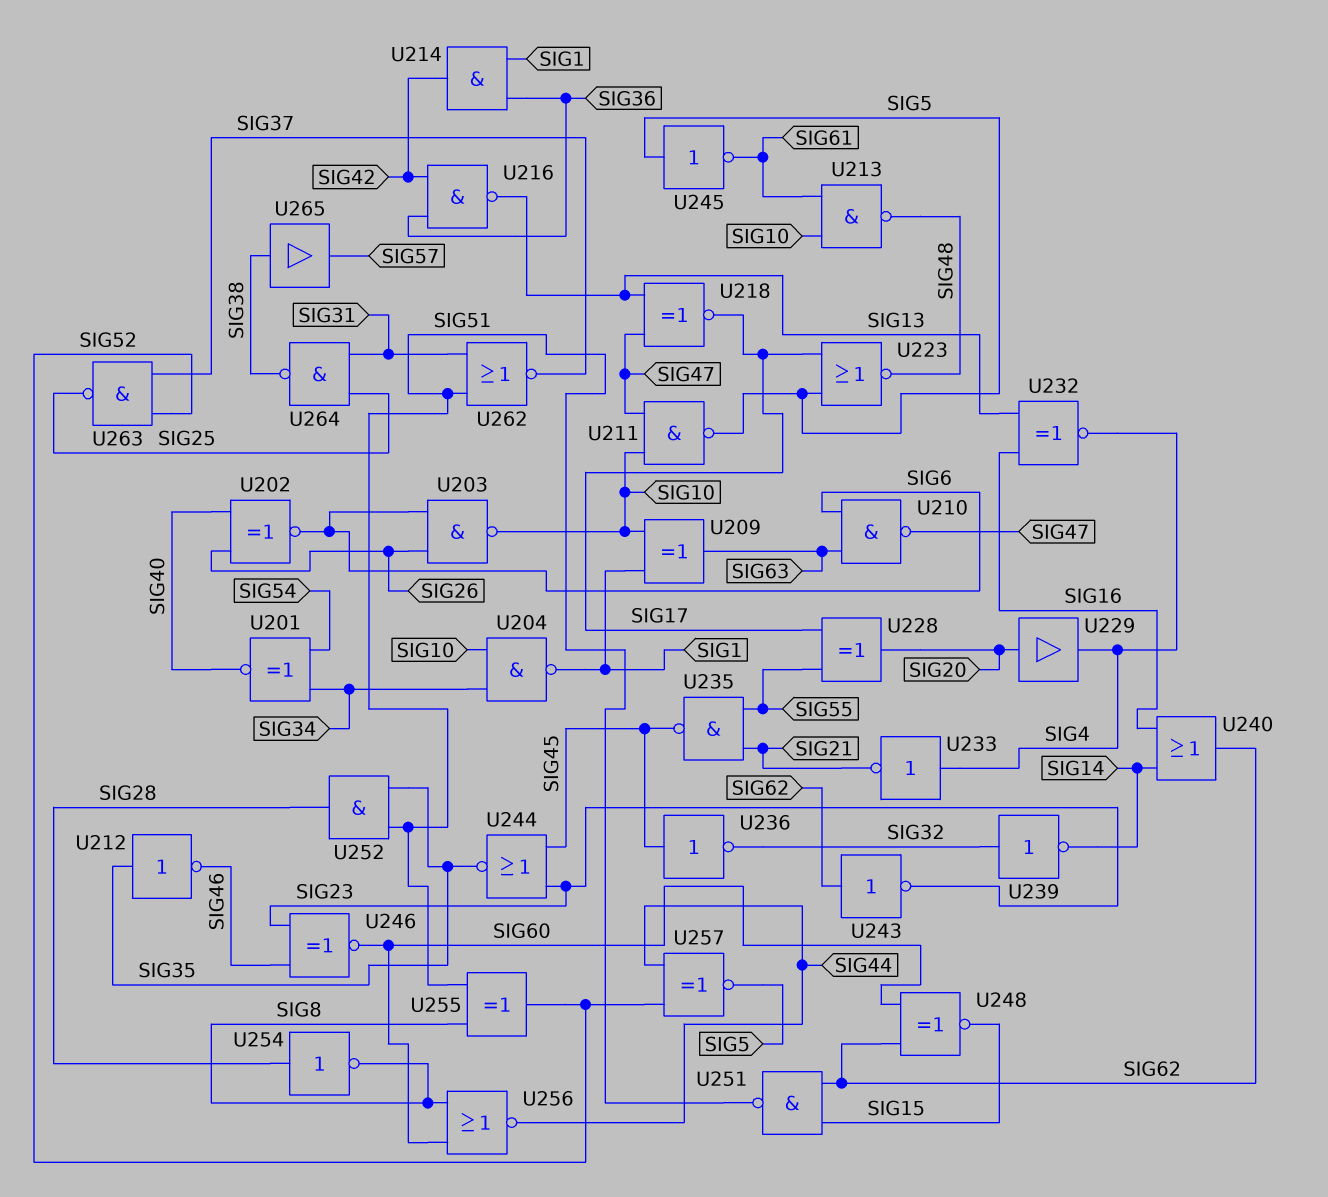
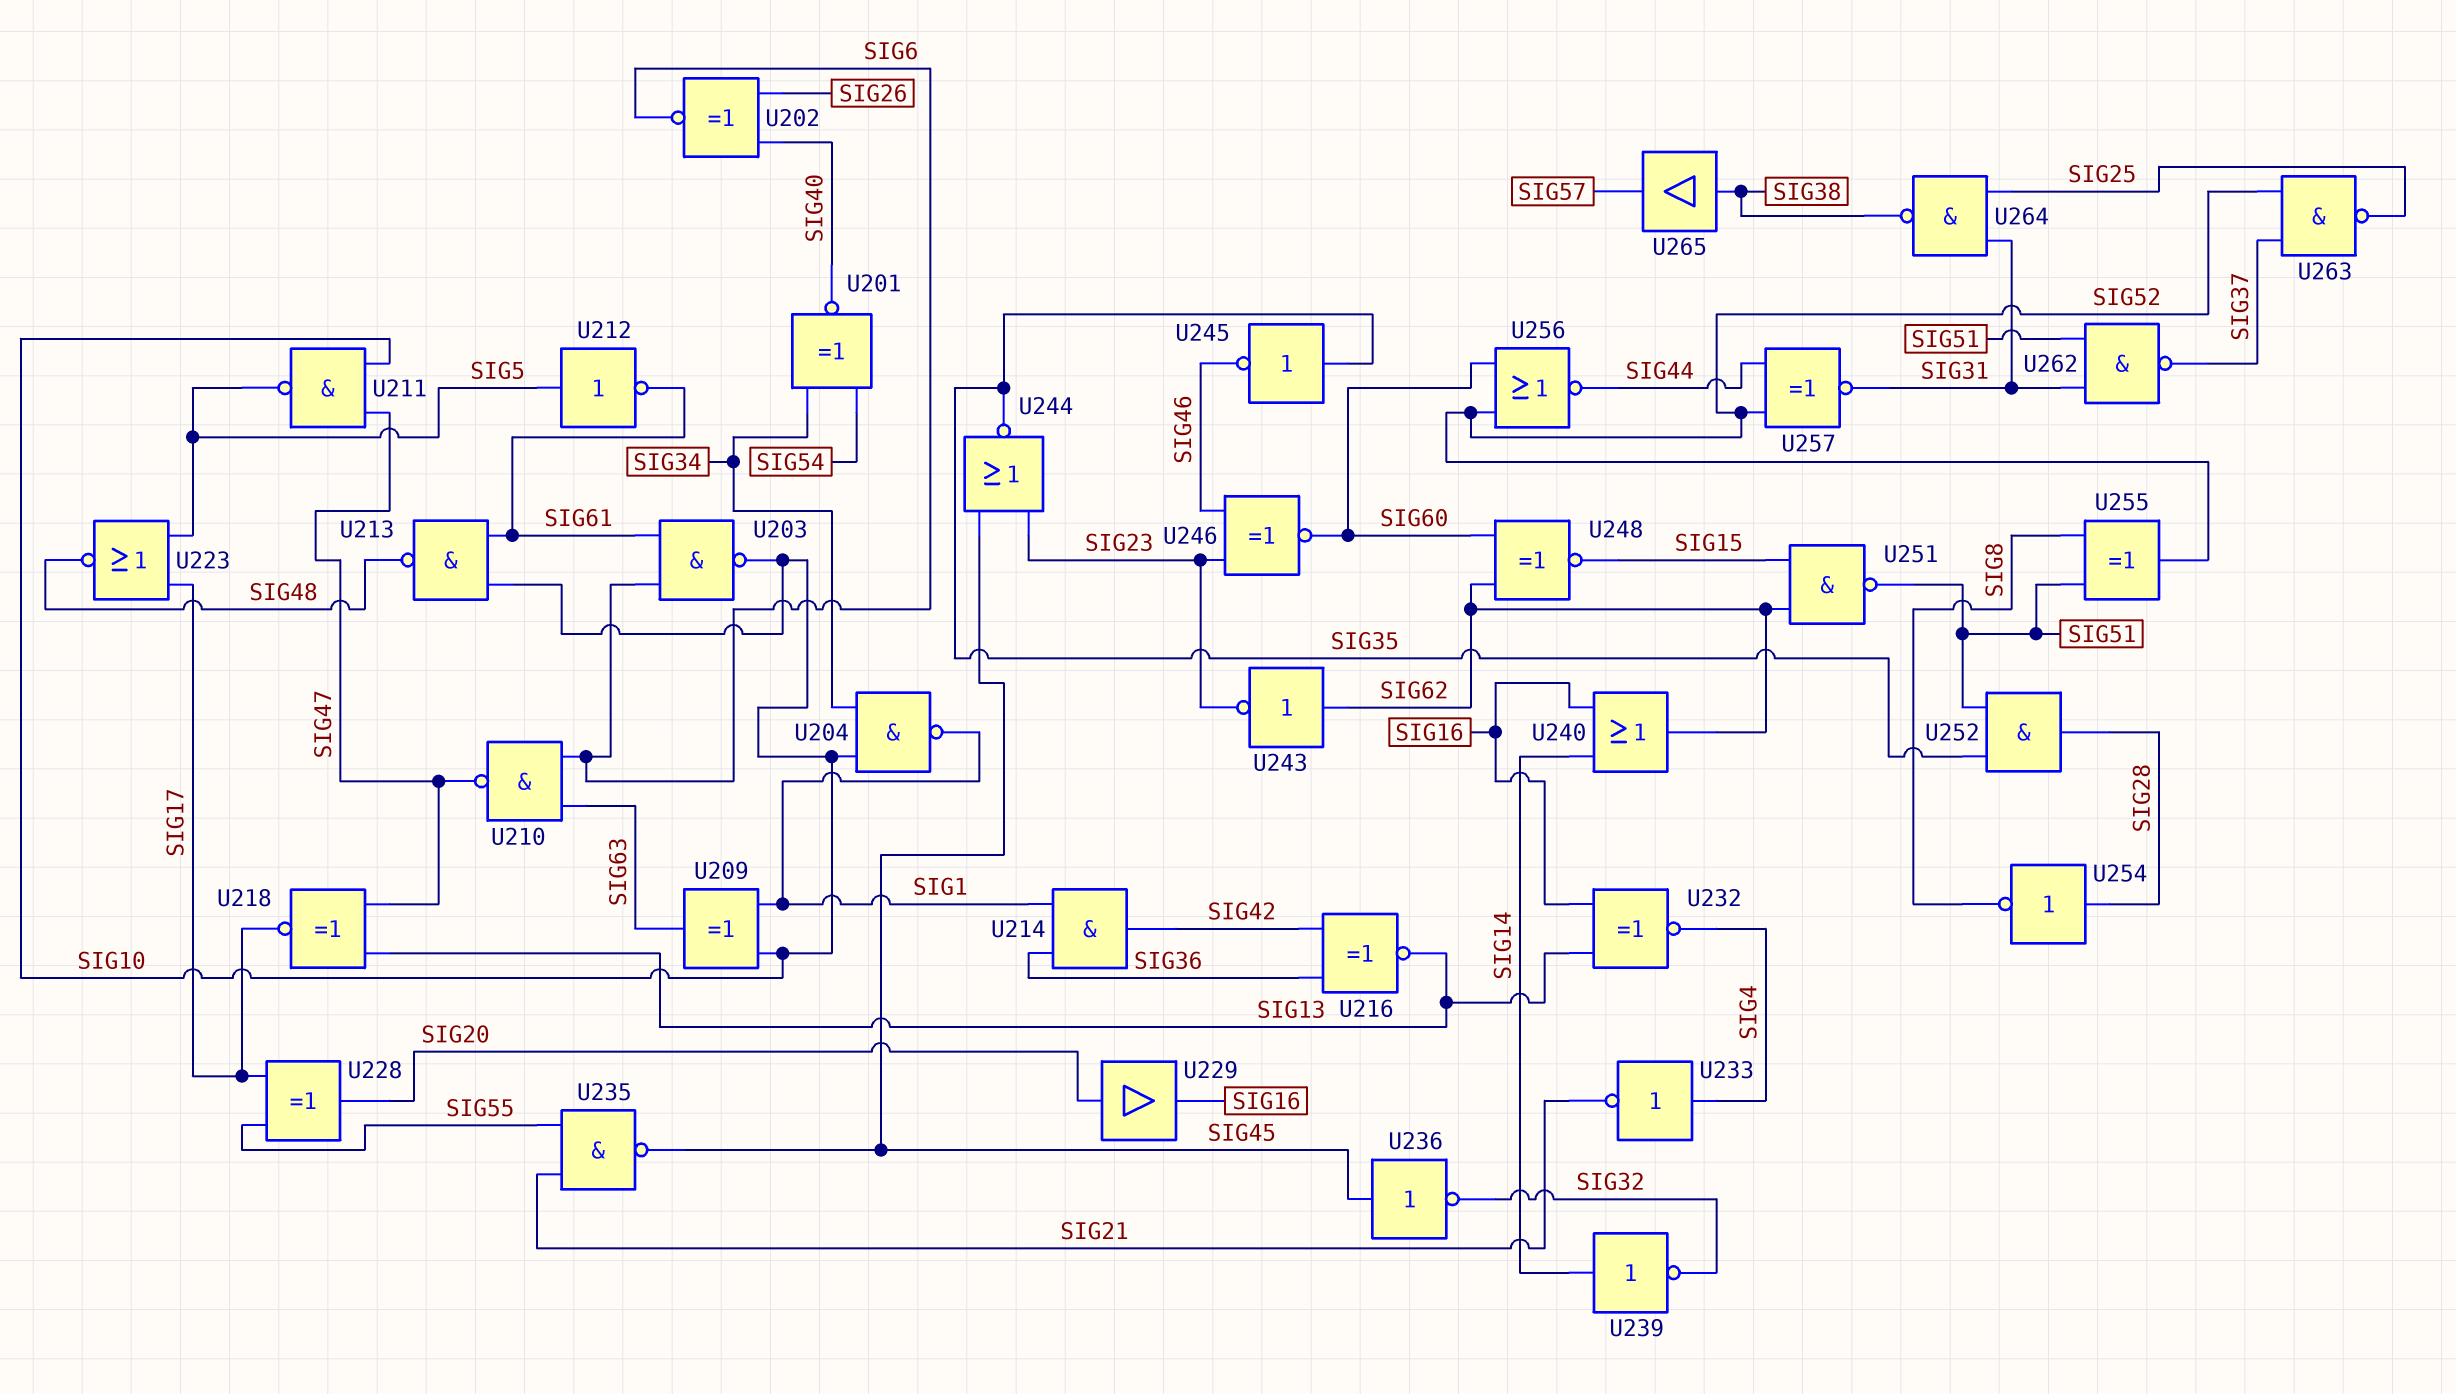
U203: NAND (in SIG6, in SIG26, out SIG10) -> NAND (in SIG6, in SIG61, out SIG10)
U212: NOT (in SIG35, out SIG46) -> NOT (in SIG5, out SIG61)
U216: NAND (in SIG36, in SIG42, out SIG13) -> XNOR (in SIG36, in SIG42, out SIG13)
U229: buffer (in SIG20, out SIG4) -> buffer (in SIG20, out SIG16)
U239: NOT (in SIG32, out SIG14) -> NOT (in SIG14, out SIG32)
U245: NOT (in SIG5, out SIG61) -> NOT (in SIG35, out SIG46)
U256: NOR (in SIG8, in SIG60, out SIG44) -> NOR (in SIG52, in SIG60, out SIG44)
U257: XNOR (in SIG44, in SIG52, out SIG5) -> XNOR (in SIG44, in SIG52, out SIG31)
U262: NOR (in SIG31, in SIG51, out SIG37) -> NAND (in SIG31, in SIG51, out SIG37)

